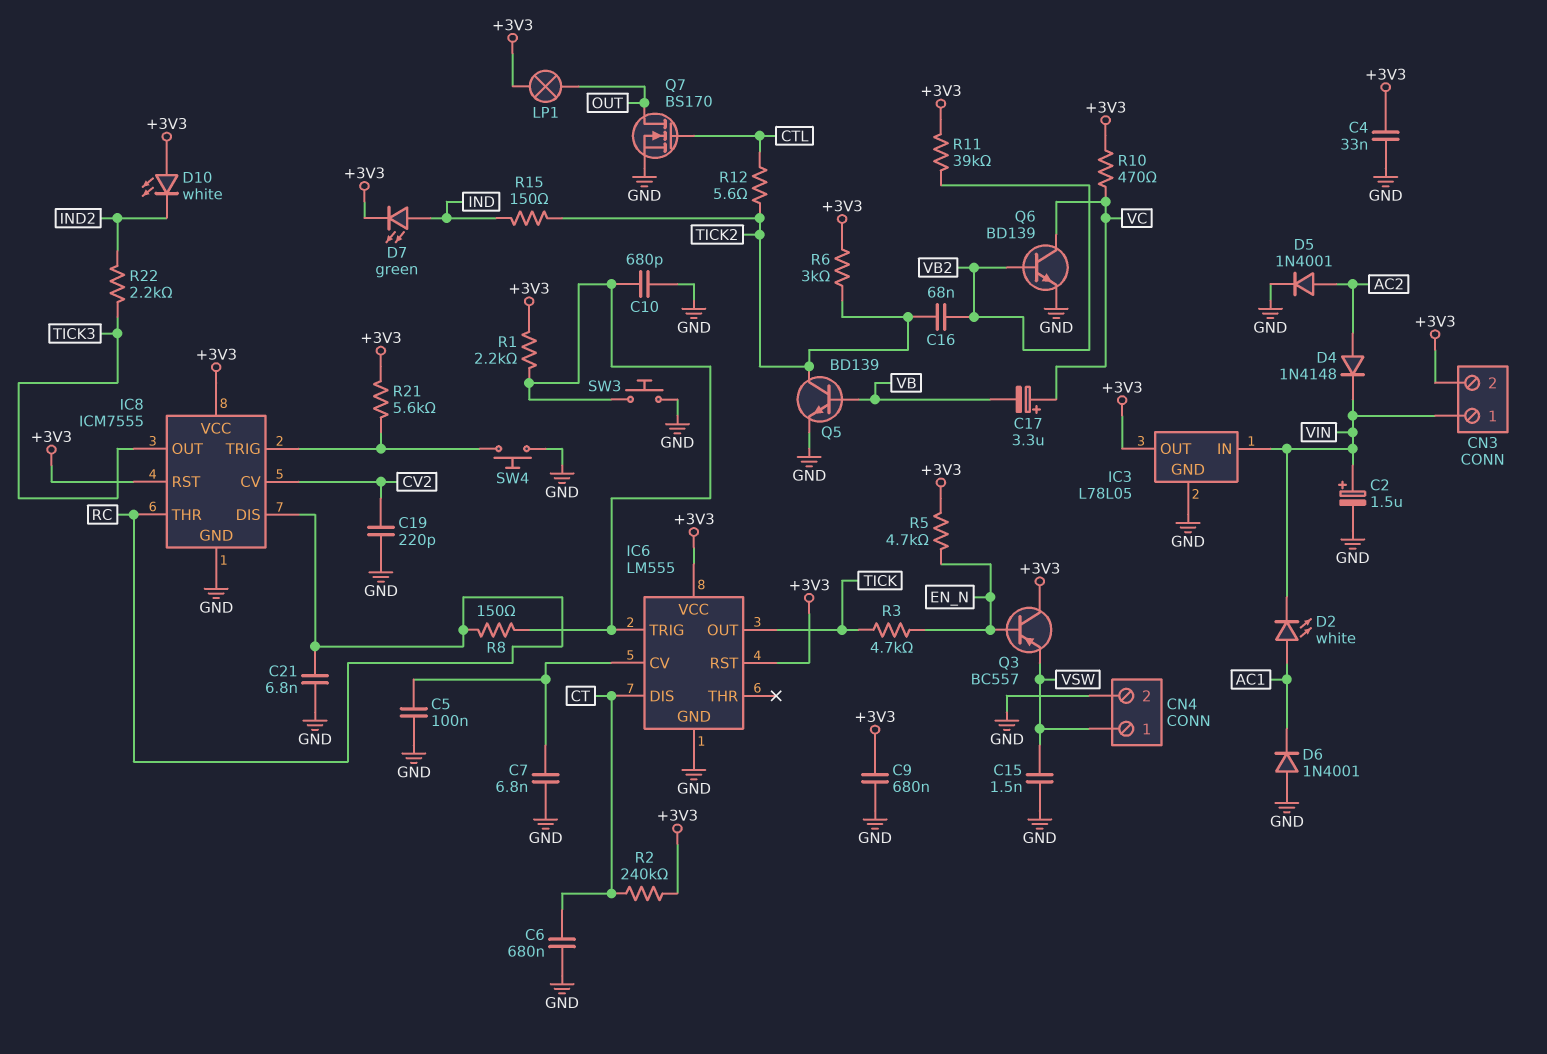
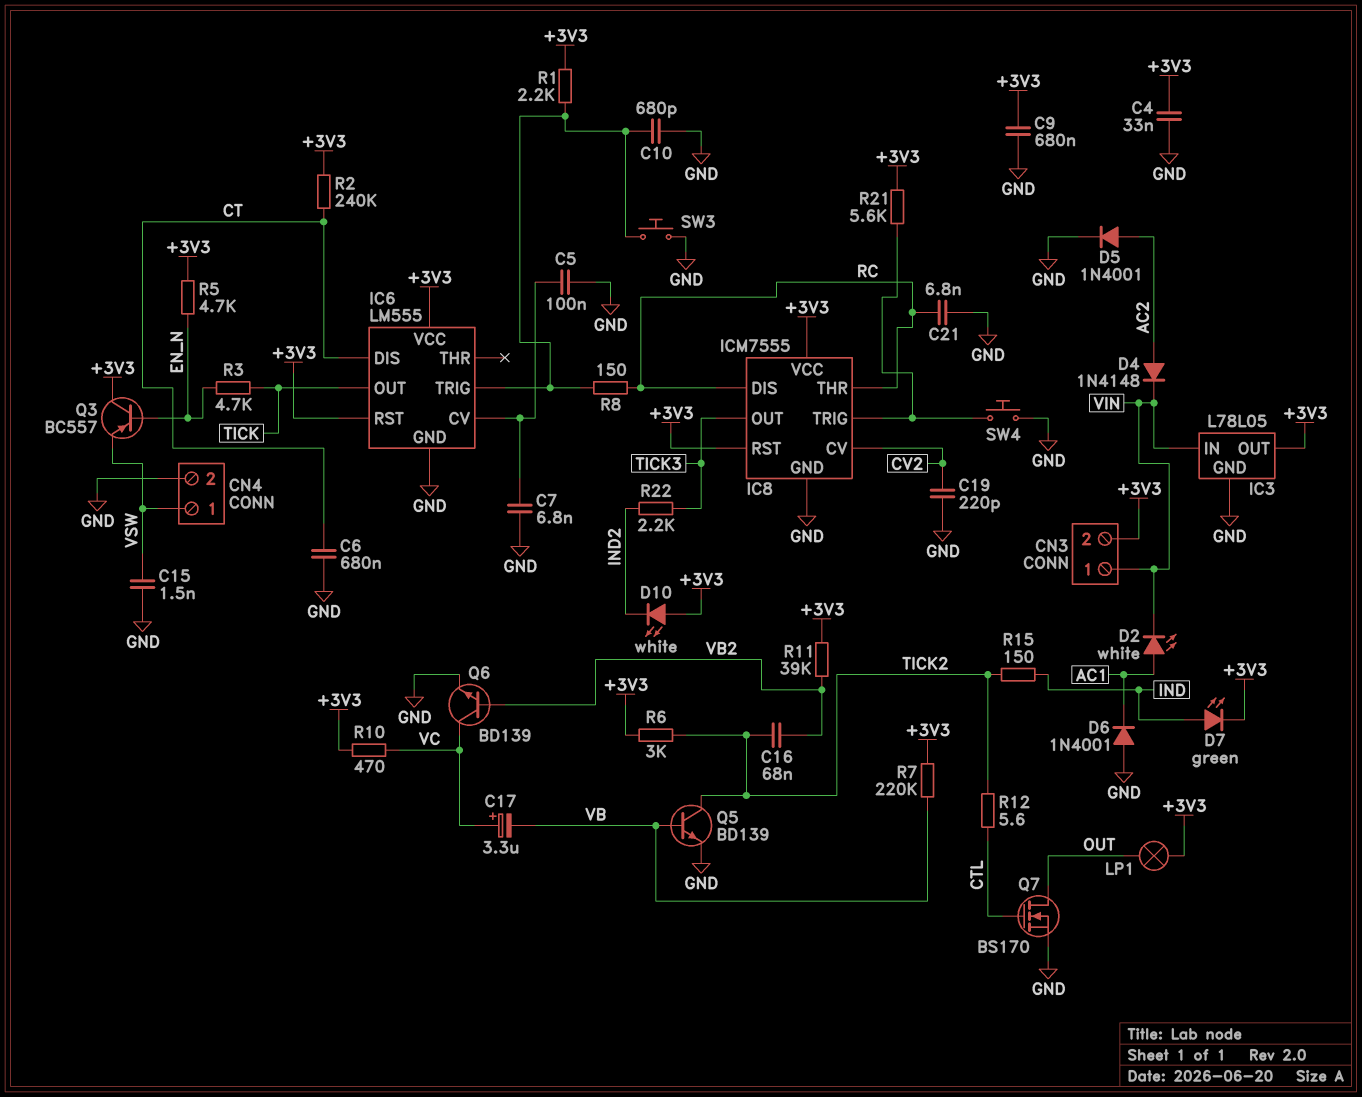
C2: 1.5uF (plus VIN, minus GND) -> none
R7: none -> 220k (+3V3, VB)

